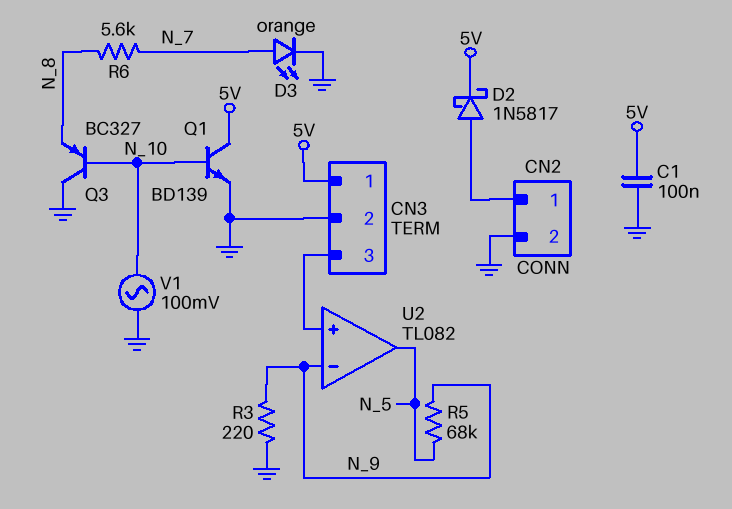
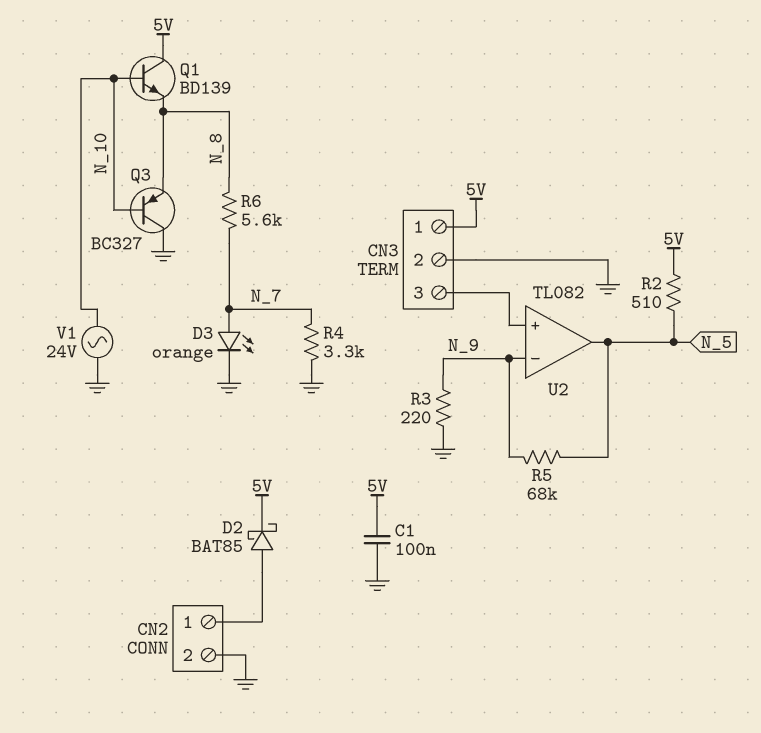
D2: schottky 1N5817 (A CN2/1, K 5V) -> schottky BAT85 (A CN2/1, K 5V)
Q1: NPN BD139 (B N_10, C 5V, E GND) -> NPN BD139 (B N_10, C 5V, E N_8)
R2: none -> 510 (5V, N_5)
R4: none -> 3.3k (GND, N_7)
V1: AC 100mV (GND, N_10) -> AC 24V (GND, N_10)

